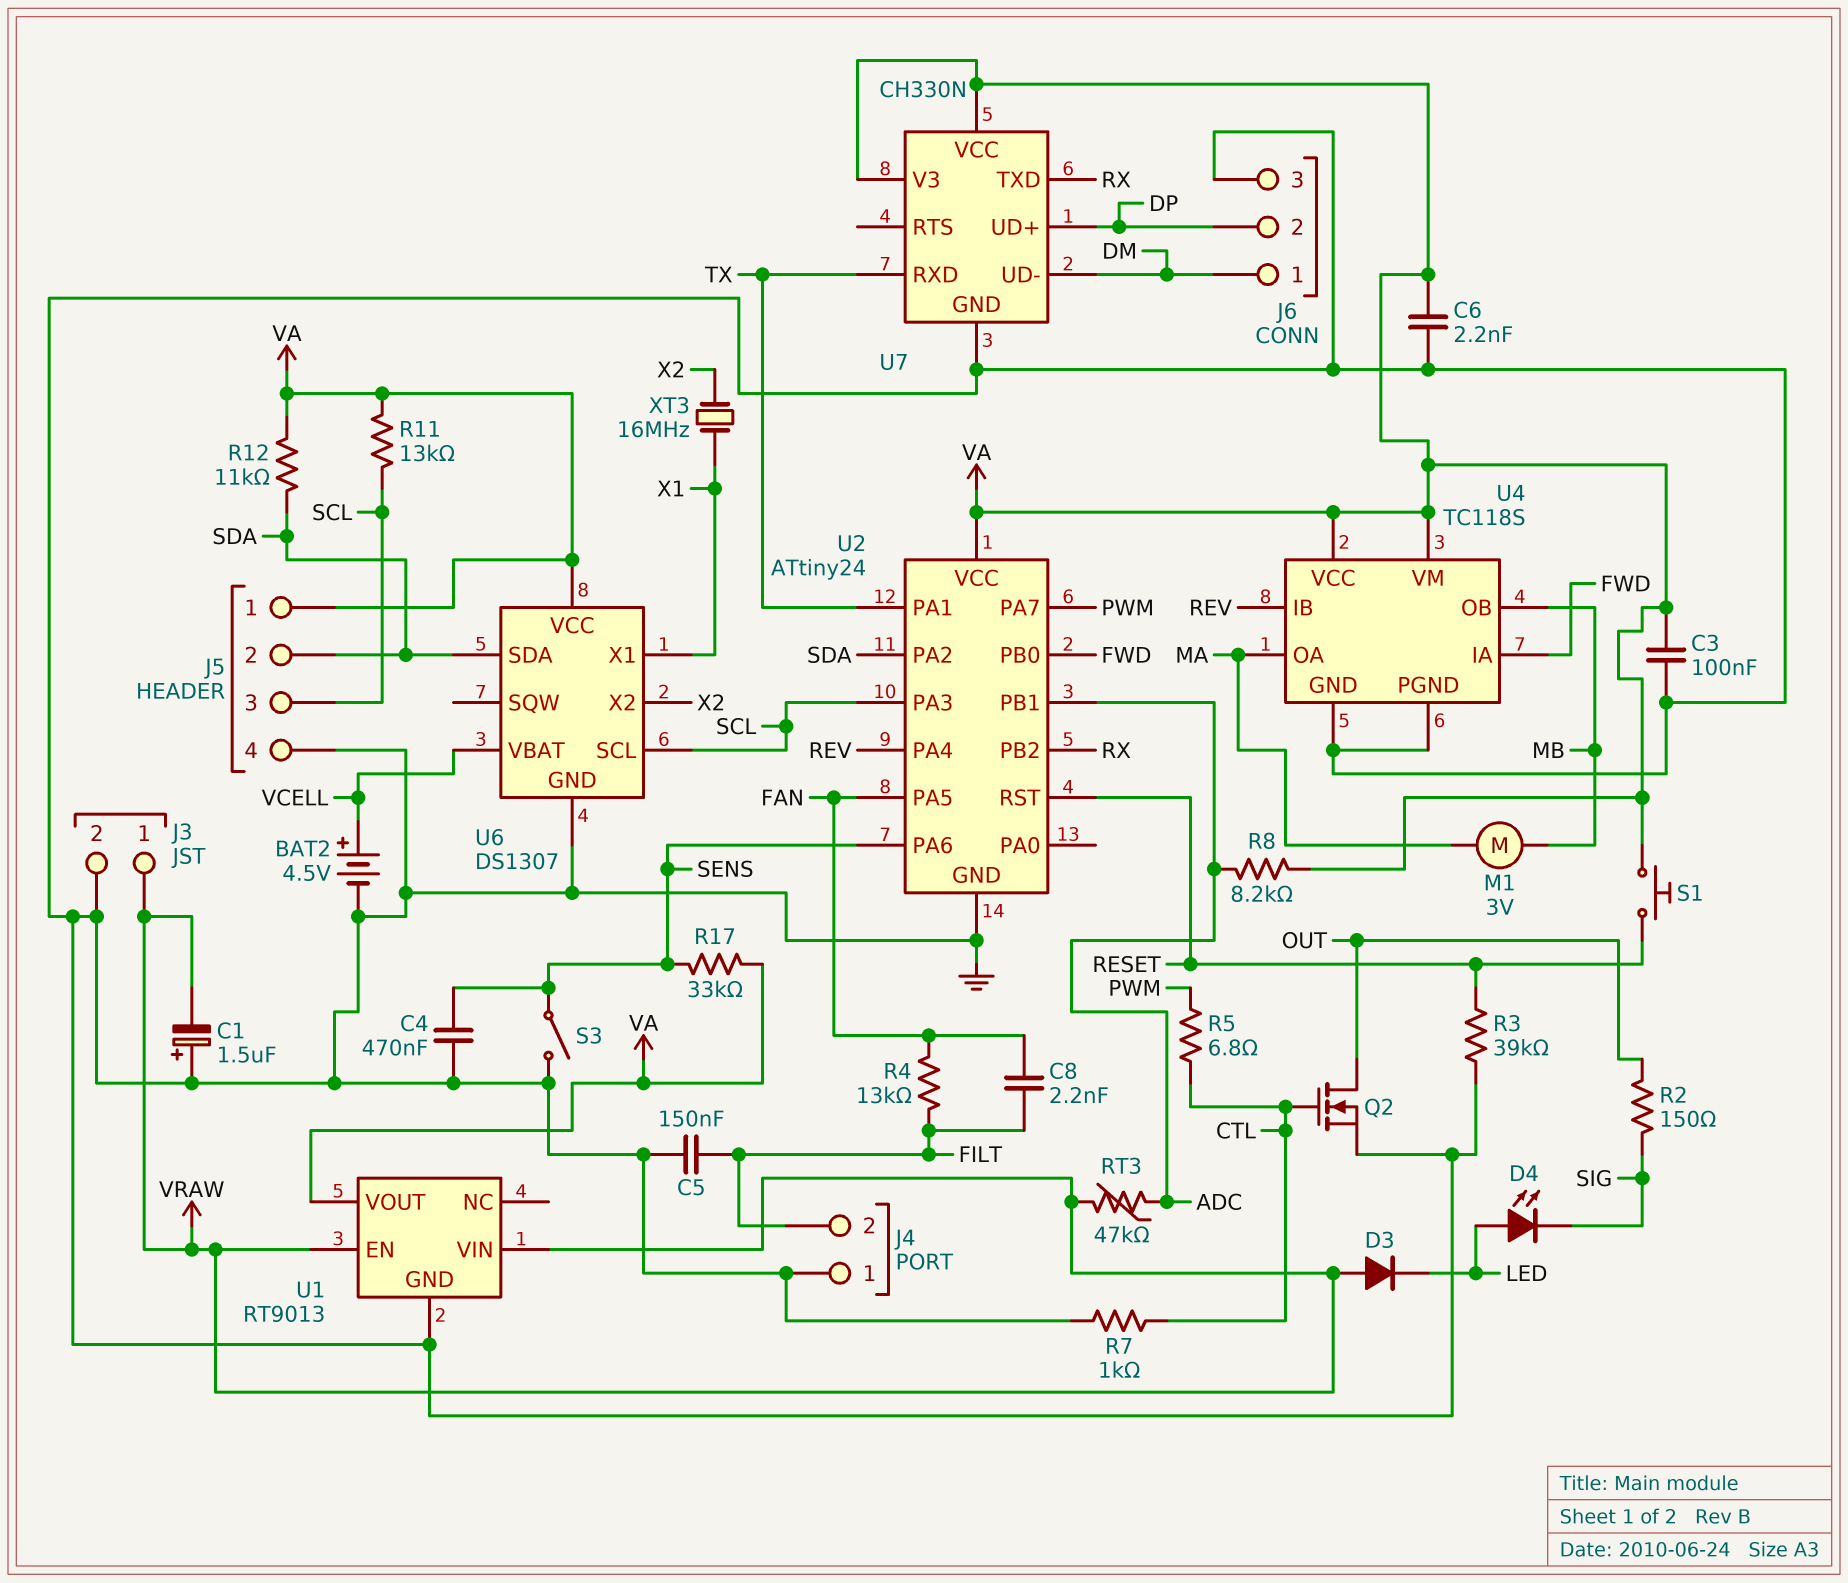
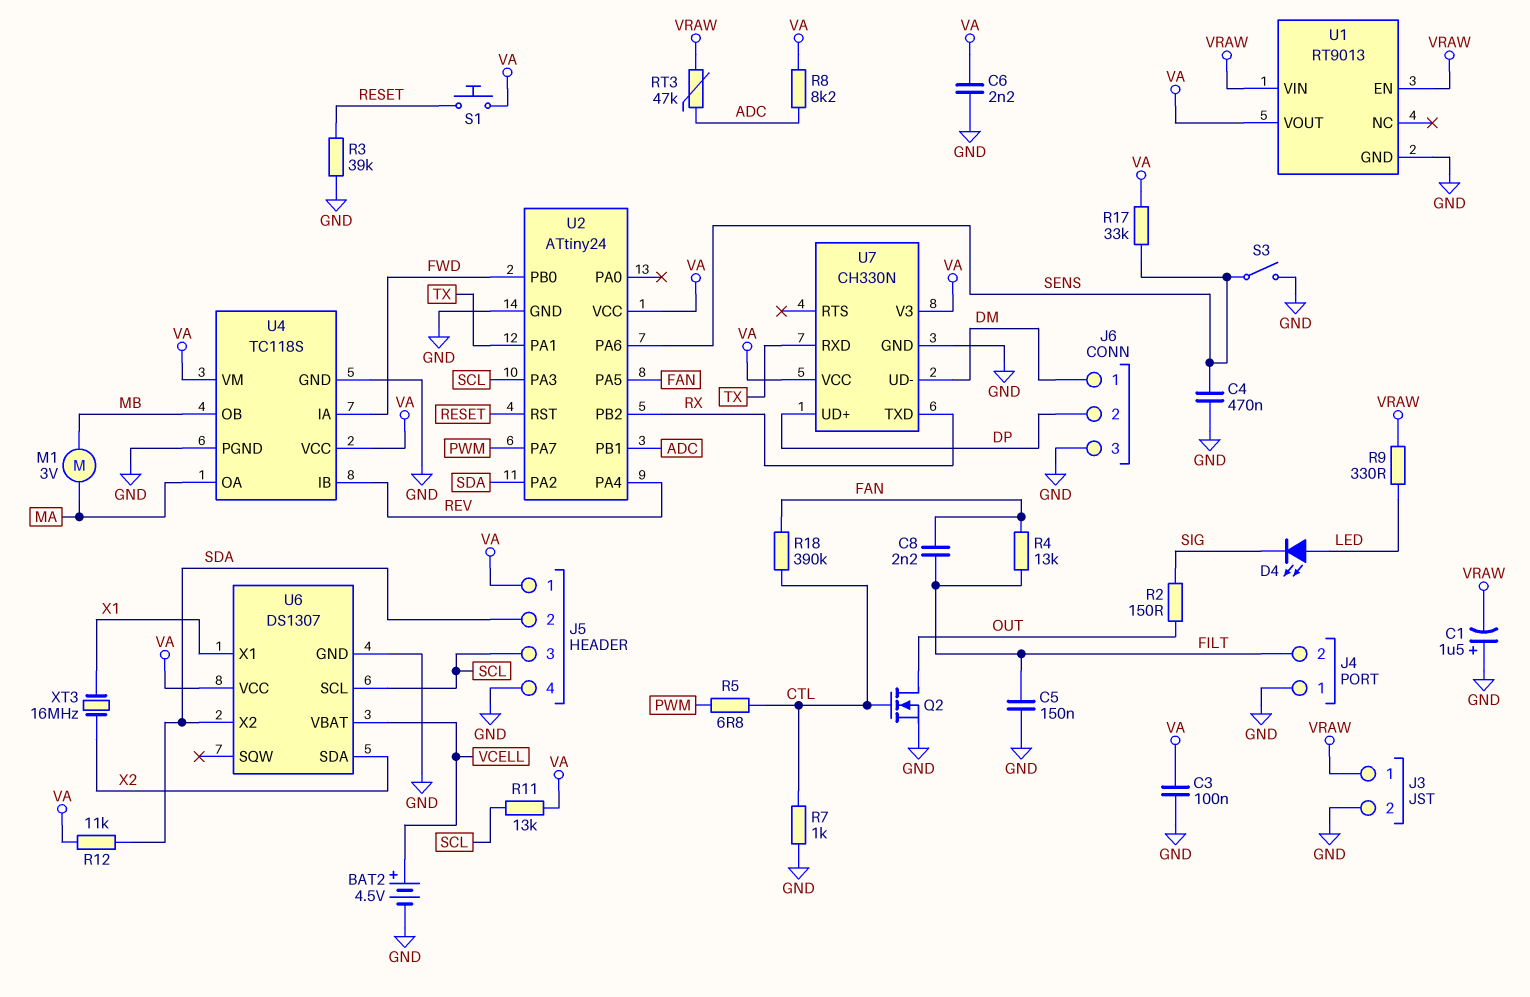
D3: diode (A VRAW, K LED) -> none
R9: none -> 330 (LED, VRAW)
R18: none -> 390k (CTL, FAN)
U6 pin SDA: SDA -> X2
U6 pin X2: X2 -> SDA

